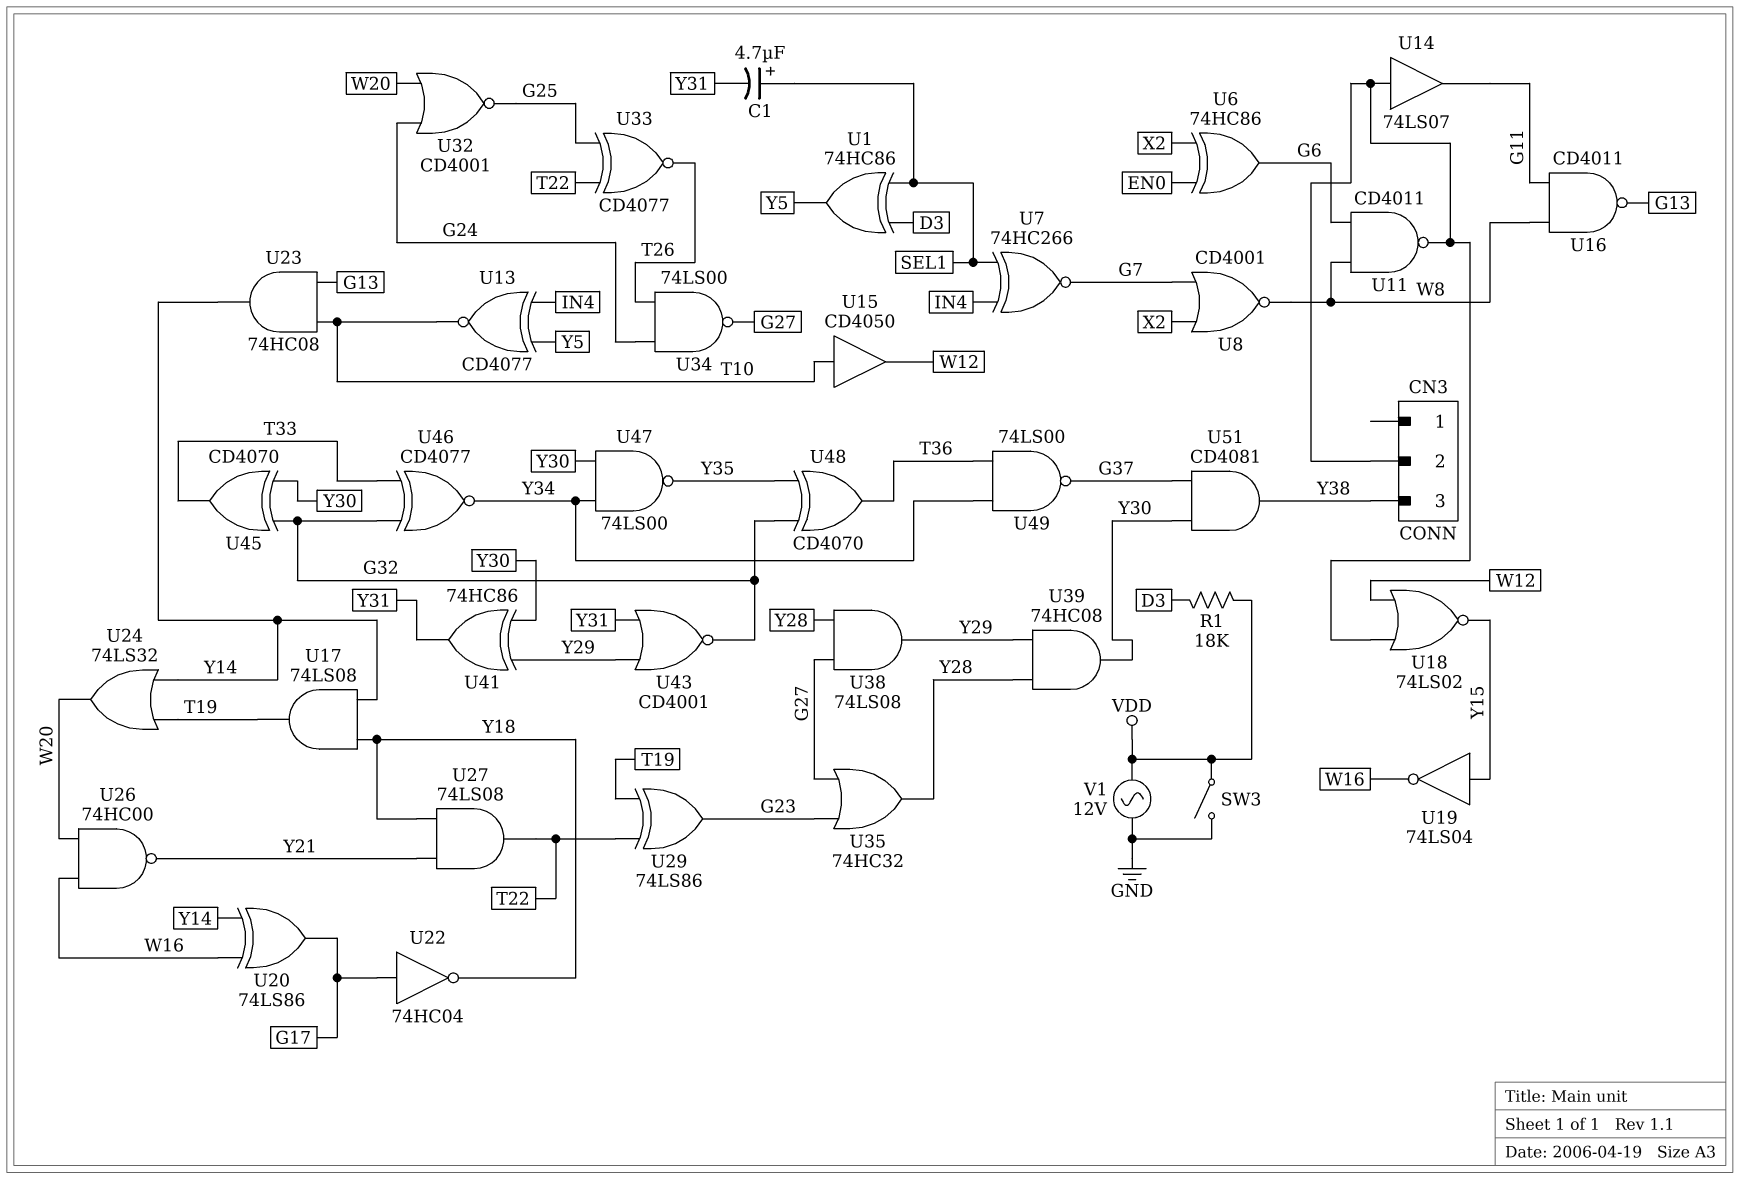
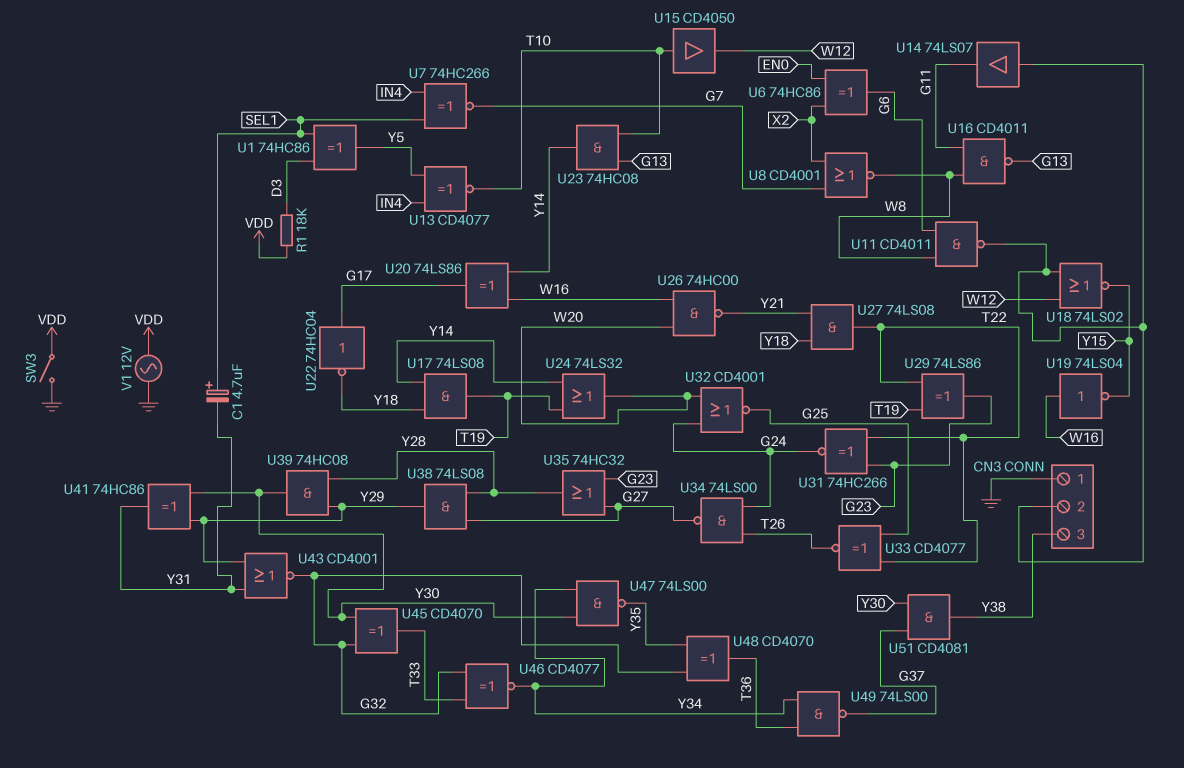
CN3 pin 1: none -> GND
U19: NOT 74LS04 (in Y15, out W16) -> NOT 74LS04 (in W16, out Y15)
U31: none -> XNOR 74HC266 (in G23, in T22, out G24)

